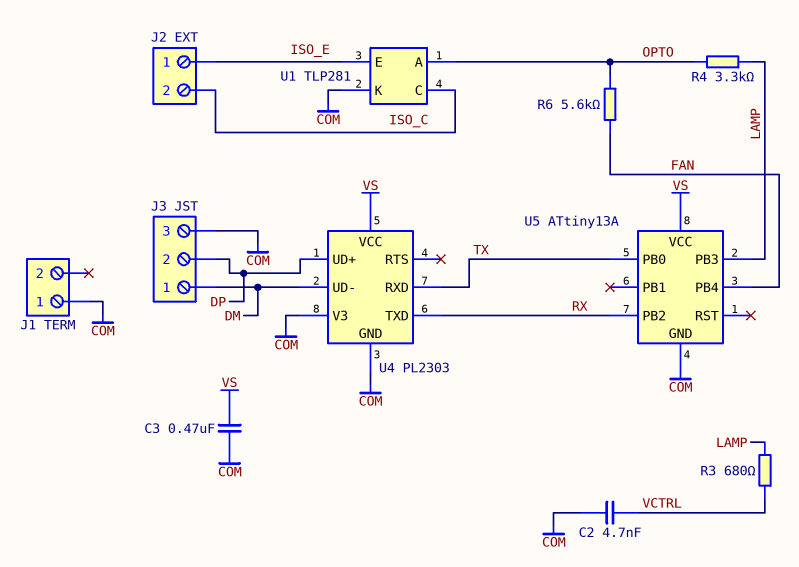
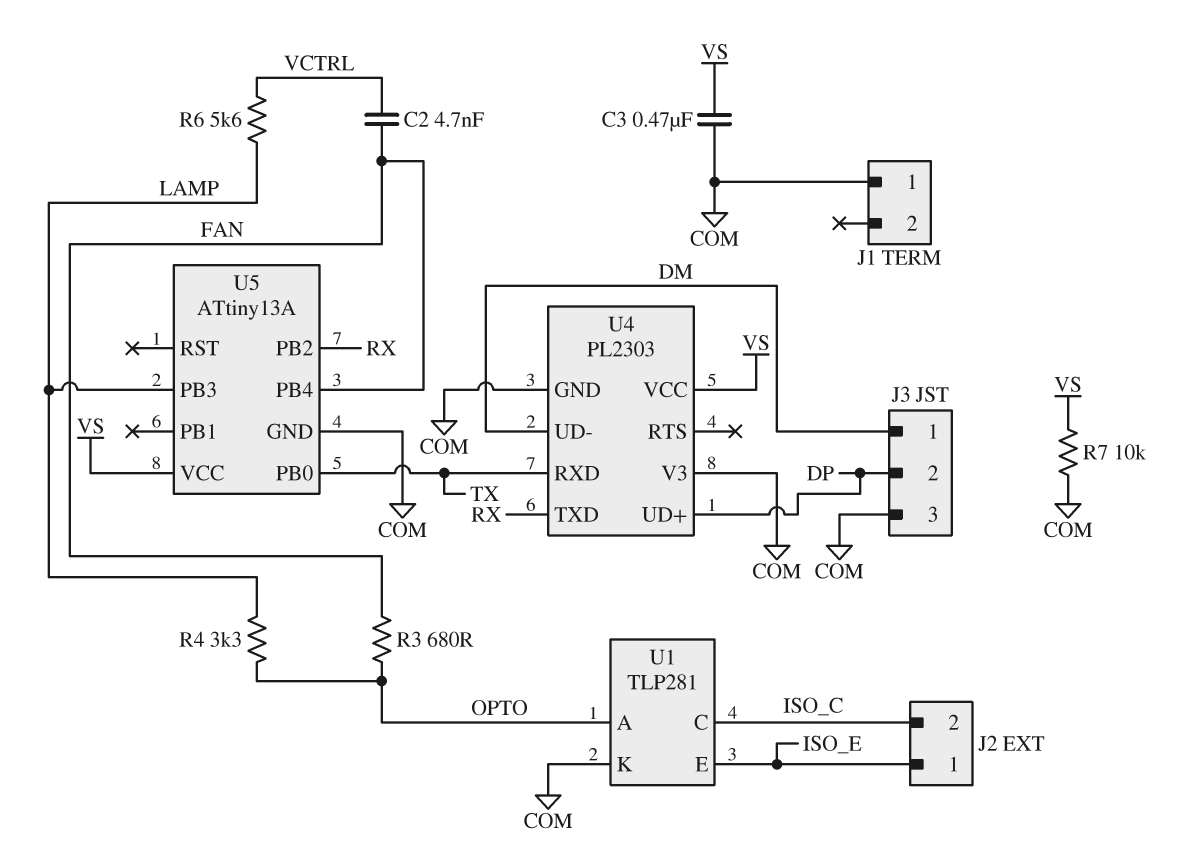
C2: 4.7nF (COM, VCTRL) -> 4.7nF (FAN, VCTRL)
R3: 680 (LAMP, VCTRL) -> 680 (FAN, OPTO)
R6: 5.6k (FAN, OPTO) -> 5.6k (LAMP, VCTRL)
R7: none -> 10k (COM, VS)

